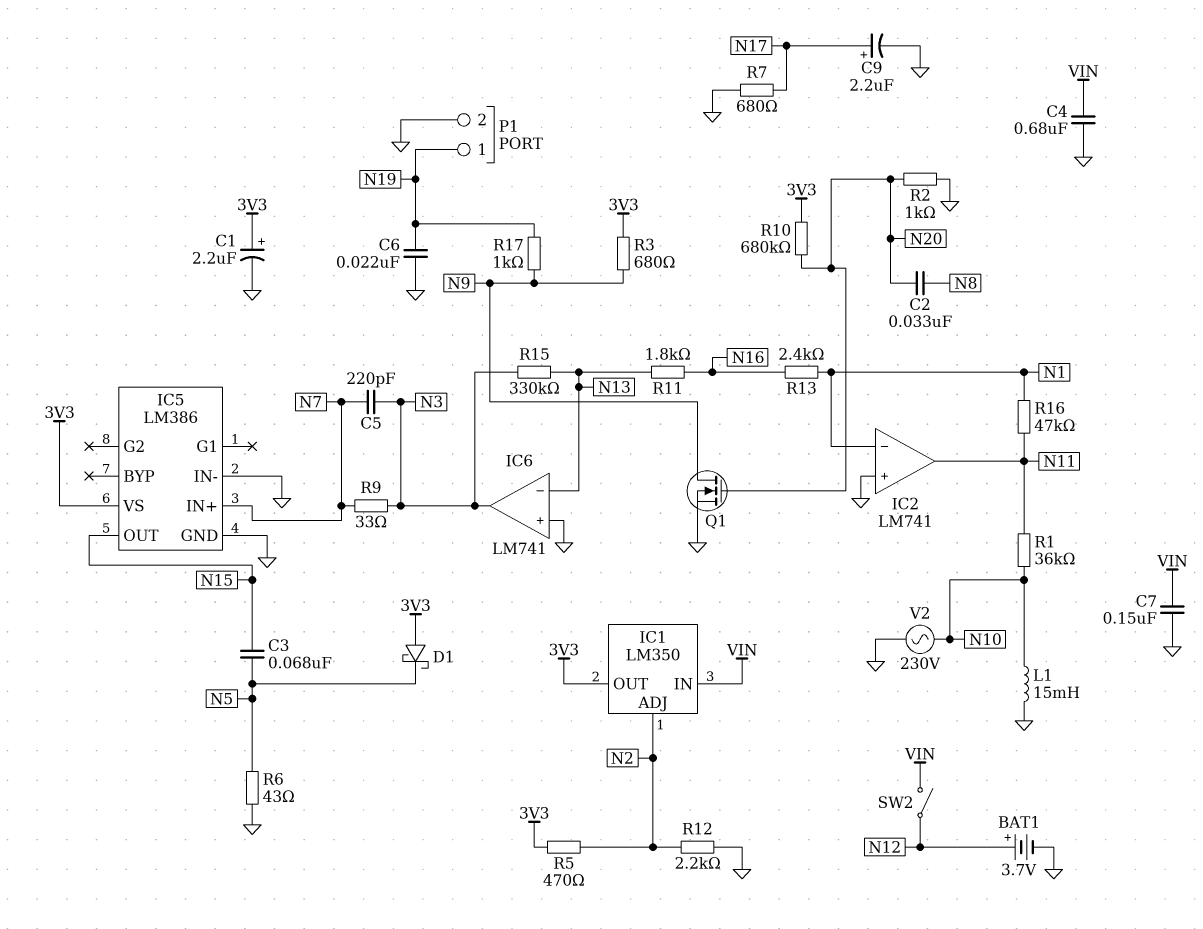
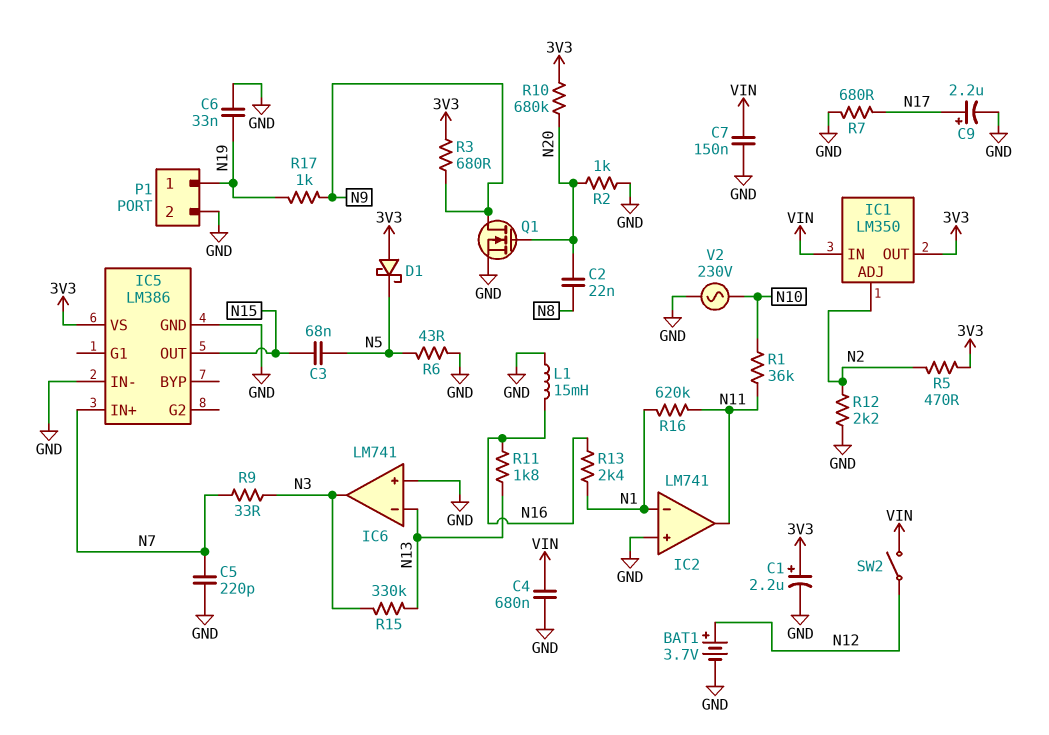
C2: 33nF (N8, N20) -> 22nF (N8, N20)
C5: 220pF (N3, N7) -> 220pF (GND, N7)
C6: 22nF (GND, N19) -> 33nF (GND, N19)
L1: 15mH (GND, N10) -> 15mH (GND, N16)
R16: 47k (N1, N11) -> 620k (N1, N11)

